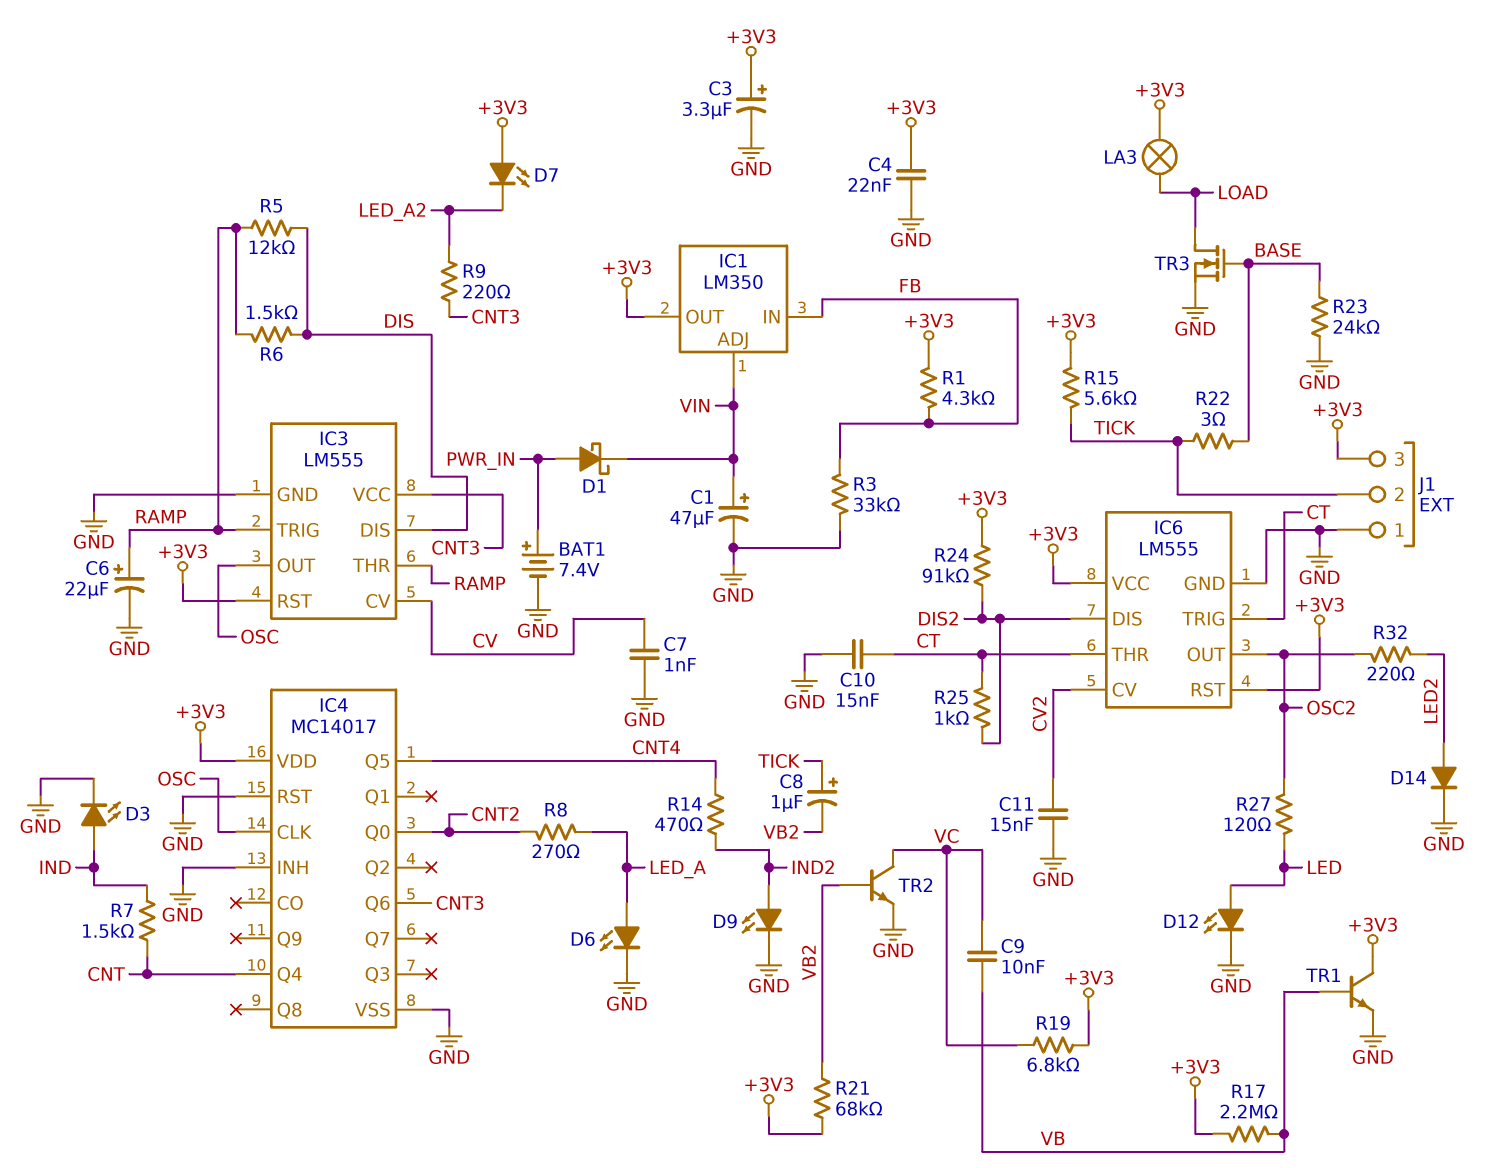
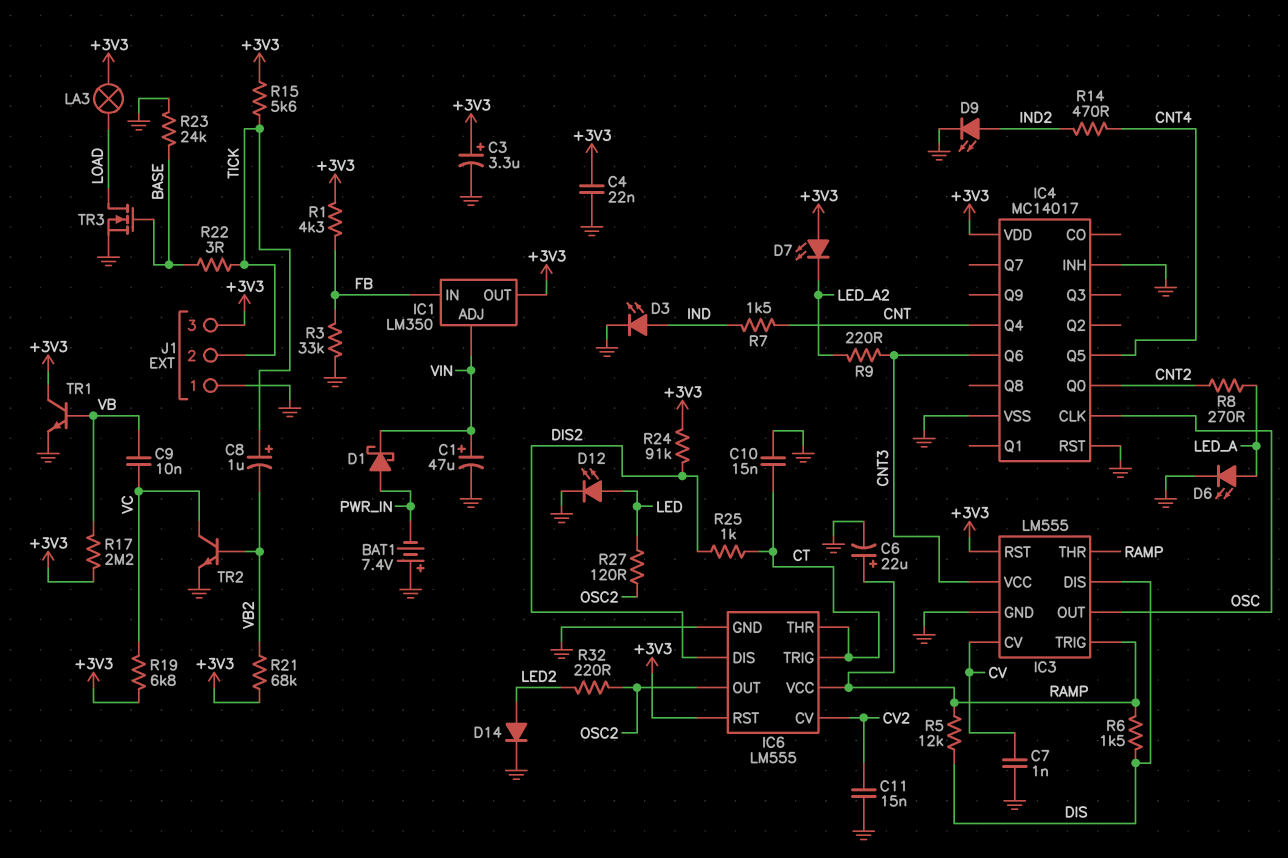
BAT1: 7.4V (plus PWR_IN, minus GND) -> 7.4V (plus GND, minus PWR_IN)
IC6 pin VCC: +3V3 -> RAMP

